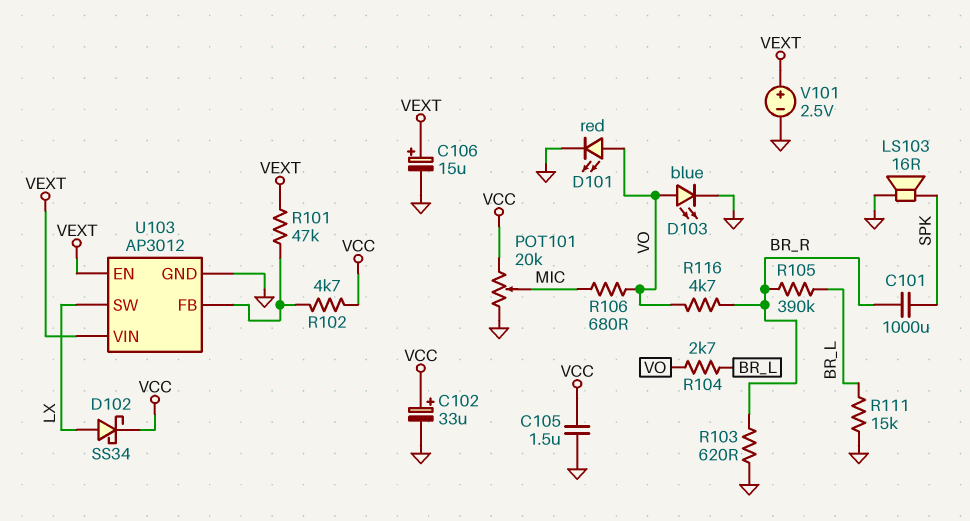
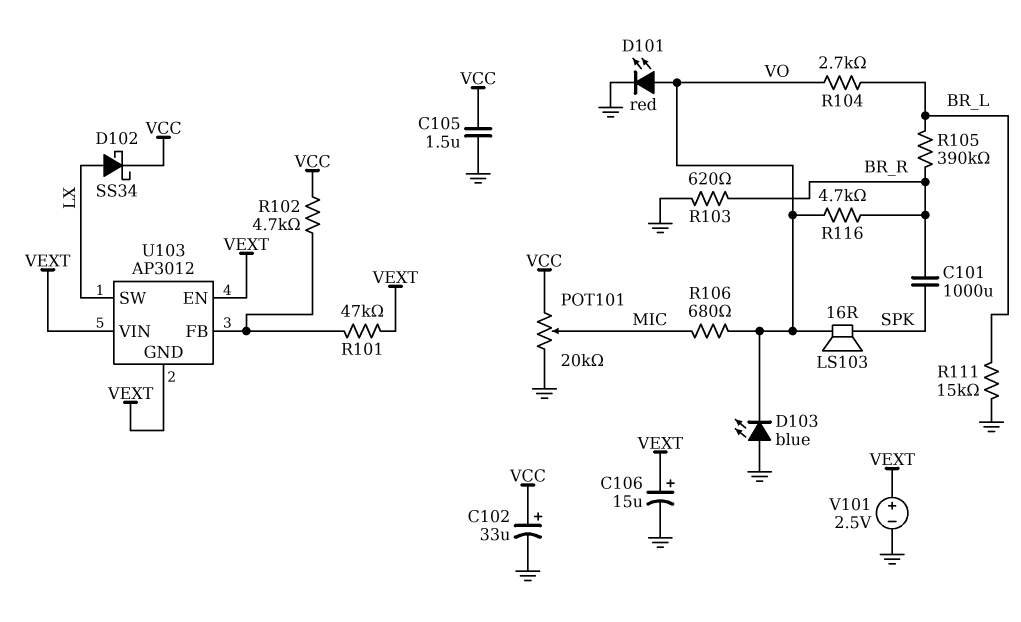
D103: LED blue (A VO, K GND) -> LED blue (A GND, K VO)
LS103: speaker 16R (GND, SPK) -> speaker 16R (SPK, VO)
U103 pin GND: GND -> VEXT

